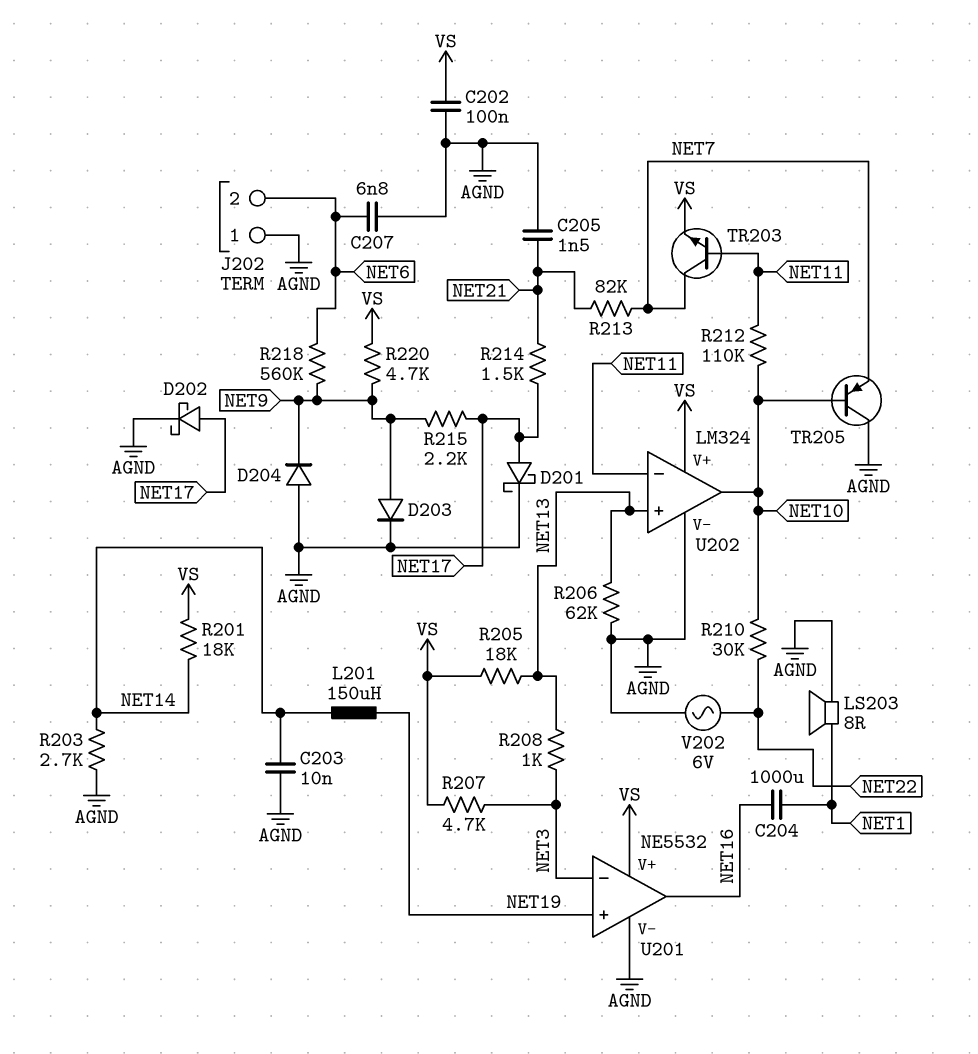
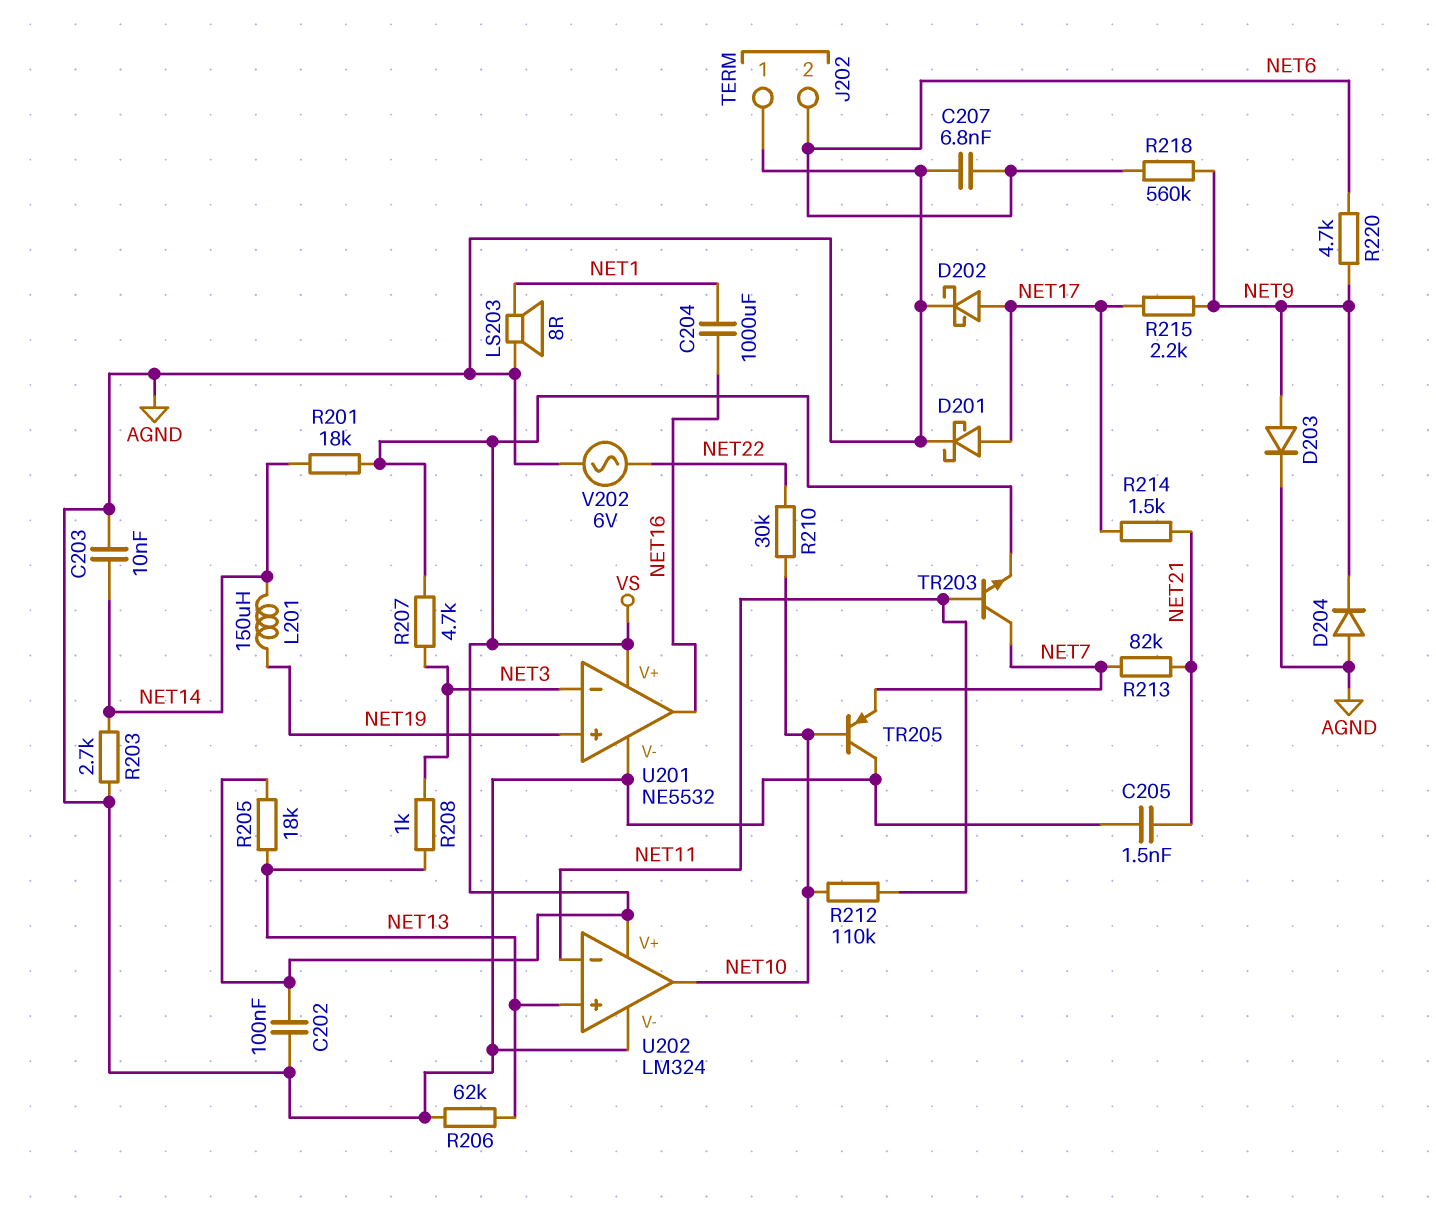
R220: 4.7k (NET9, VS) -> 4.7k (NET6, NET9)

